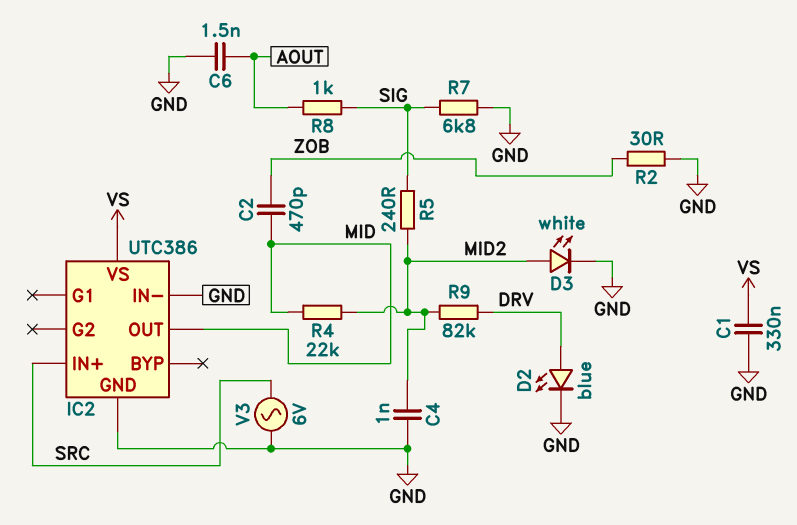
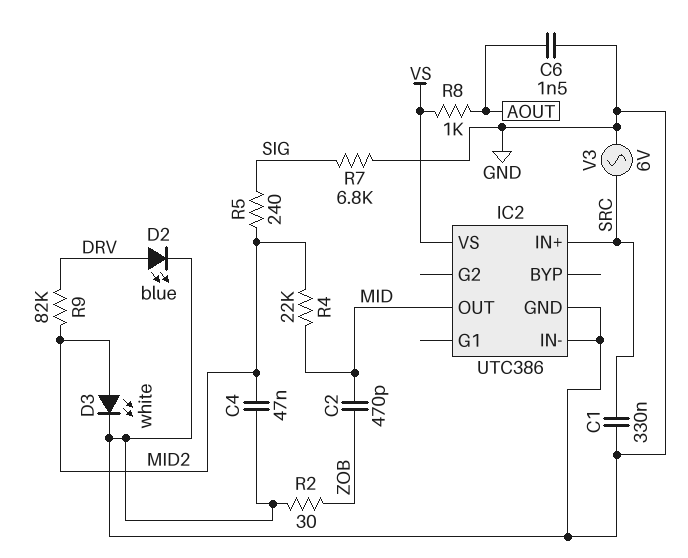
C1: 330nF (GND, VS) -> 330nF (GND, SRC)
C4: 1nF (GND, MID2) -> 47nF (GND, MID2)
R8: 1k (AOUT, SIG) -> 1k (AOUT, VS)

